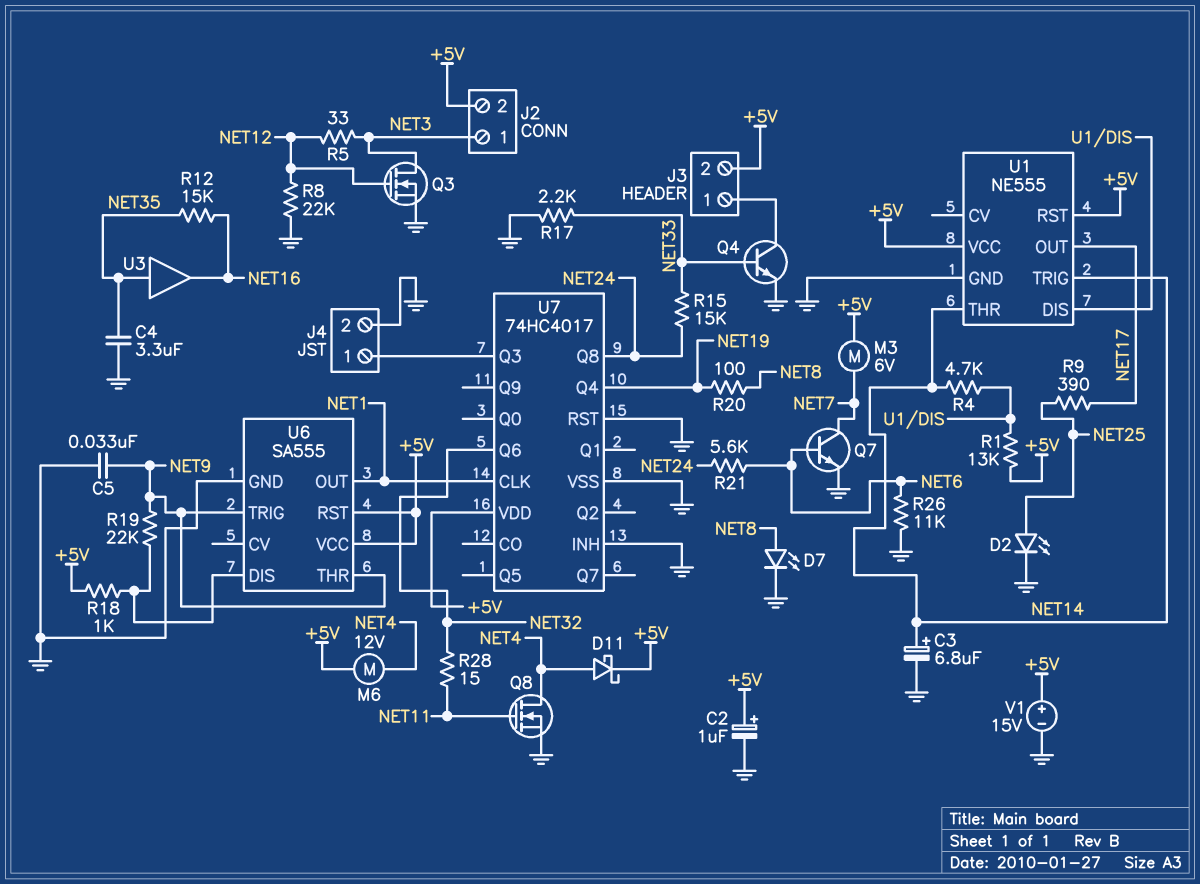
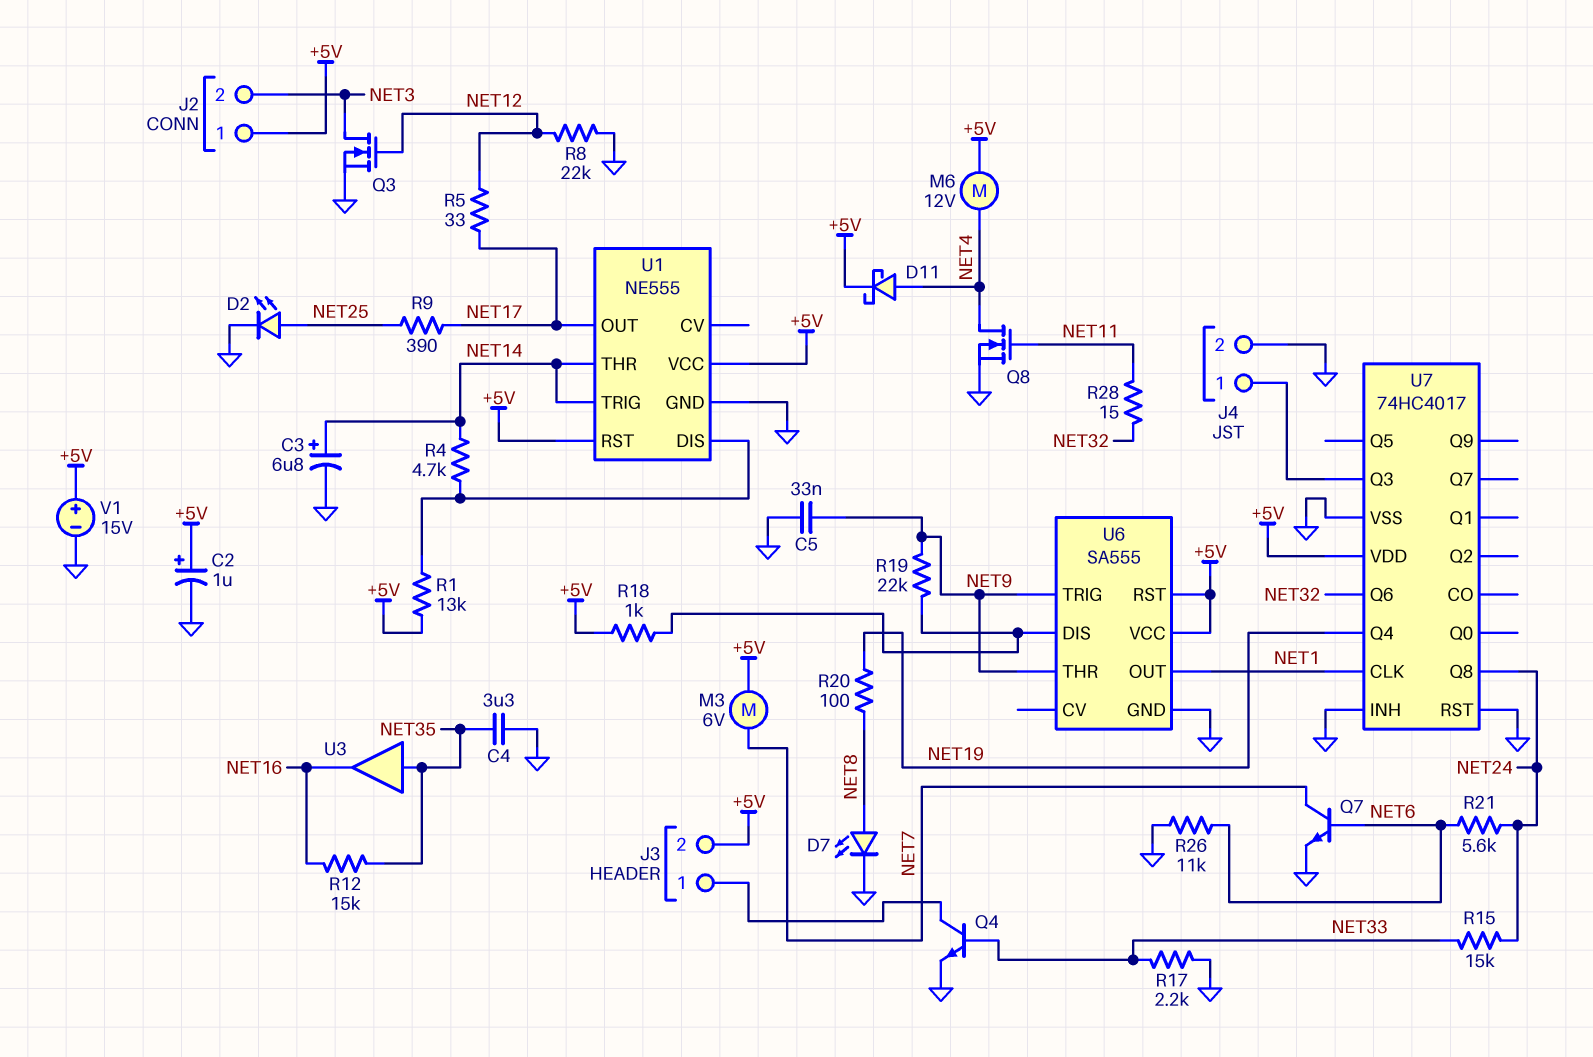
J2 pin 1: NET3 -> +5V
J2 pin 2: +5V -> NET3
R5: 33 (NET3, NET12) -> 33 (NET12, NET17)

